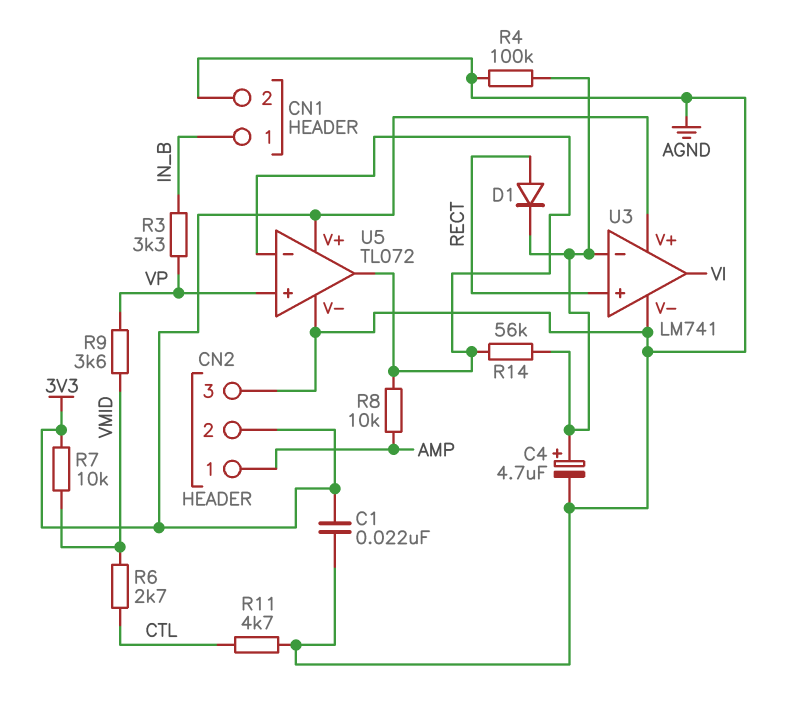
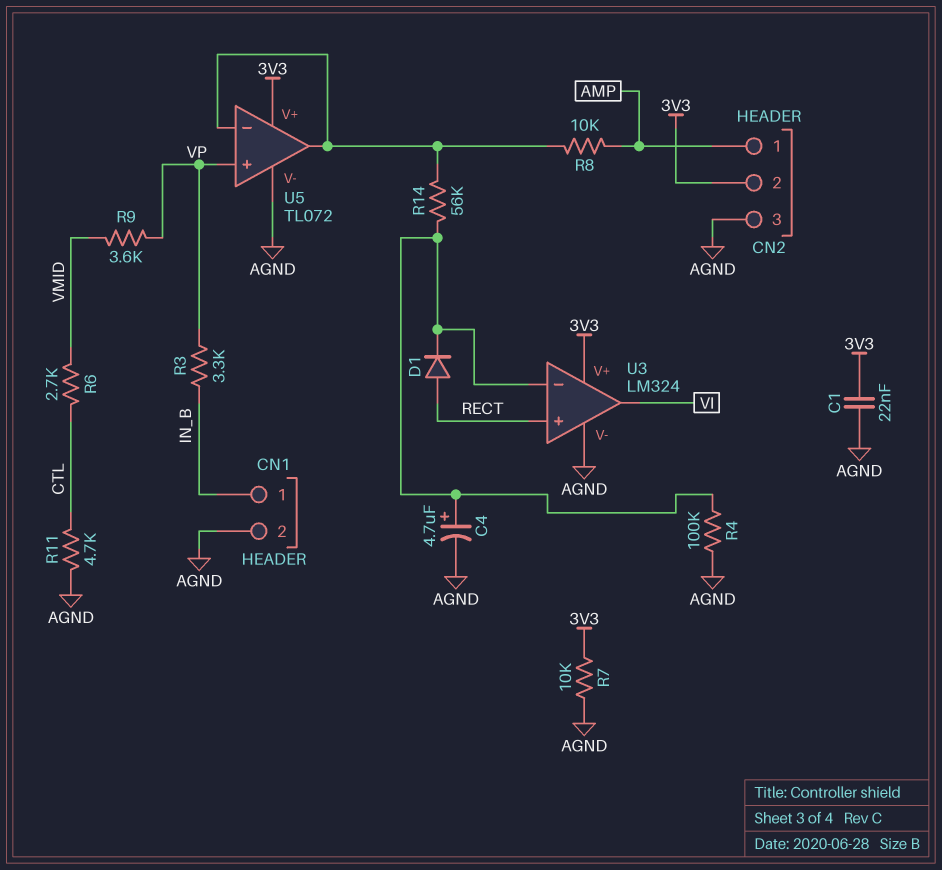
R7: 10k (3V3, VMID) -> 10k (3V3, AGND)
U3: LM741 -> LM324

